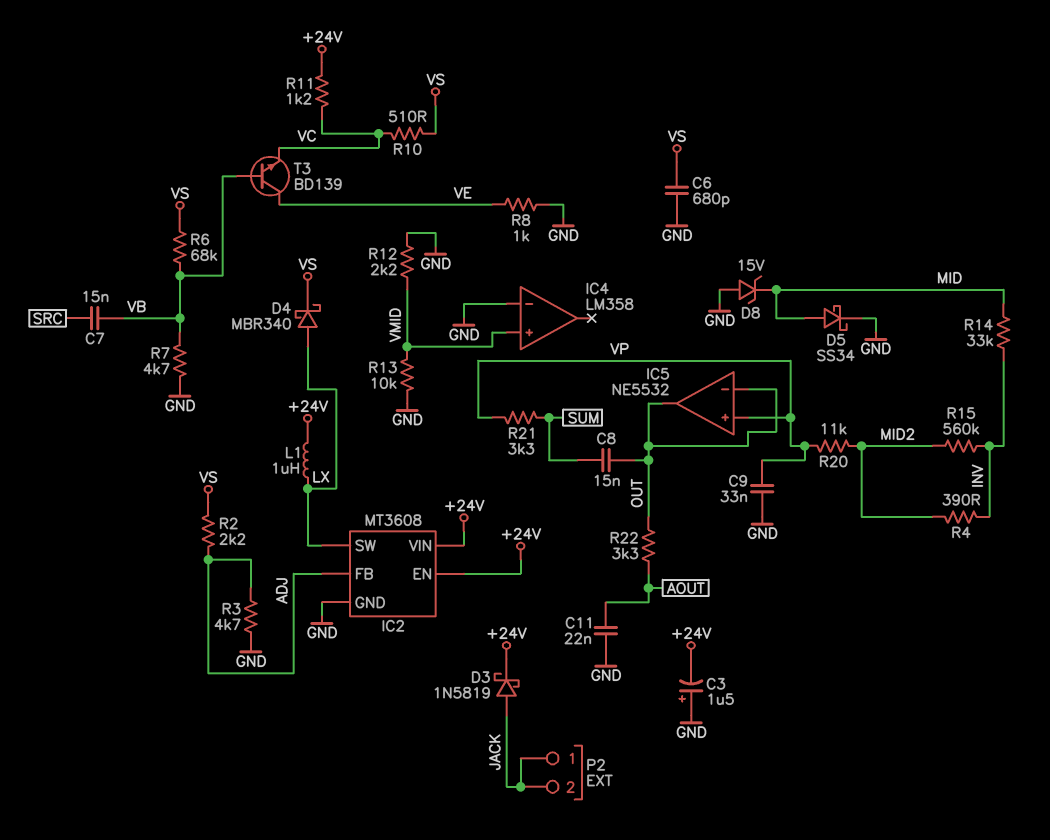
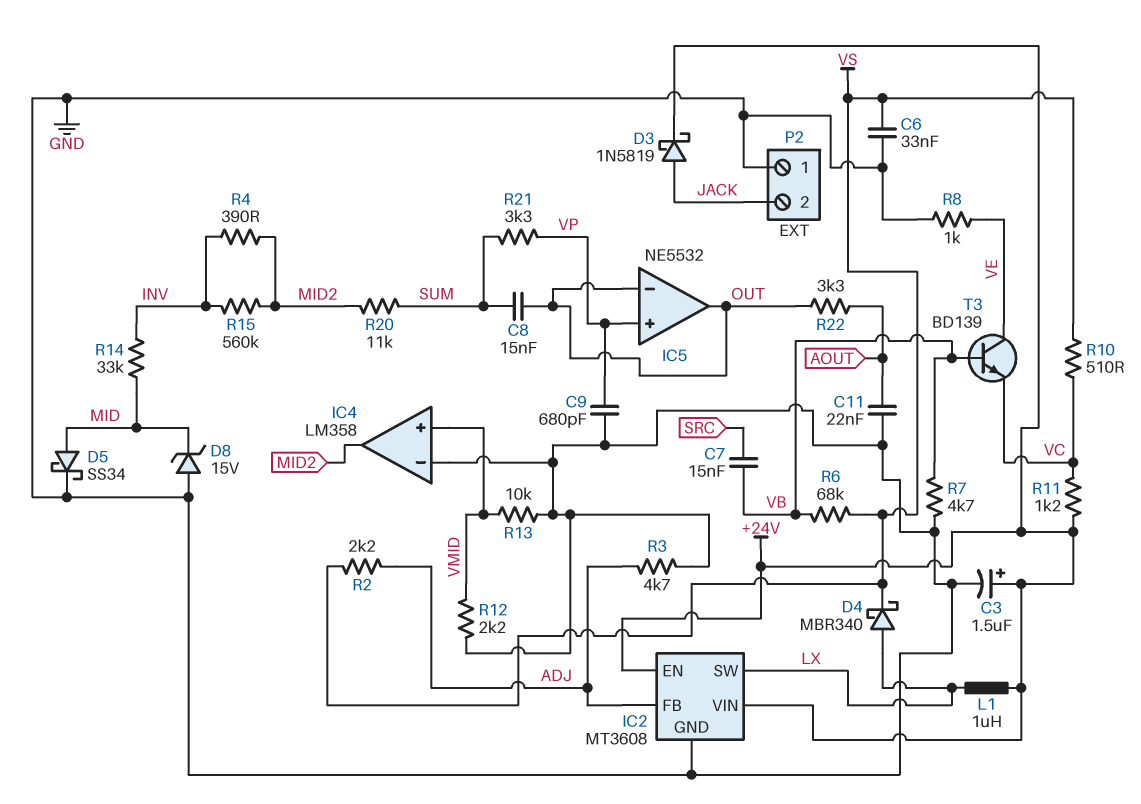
C3: 1.5uF (plus GND, minus +24V) -> 1.5uF (plus +24V, minus GND)
C6: 680pF (GND, VS) -> 33nF (GND, VS)
C9: 33nF (GND, VP) -> 680pF (GND, VP)
IC4 pin out: none -> MID2
P2 pin 1: JACK -> GND
R20: 11k (MID2, VP) -> 11k (MID2, SUM)

